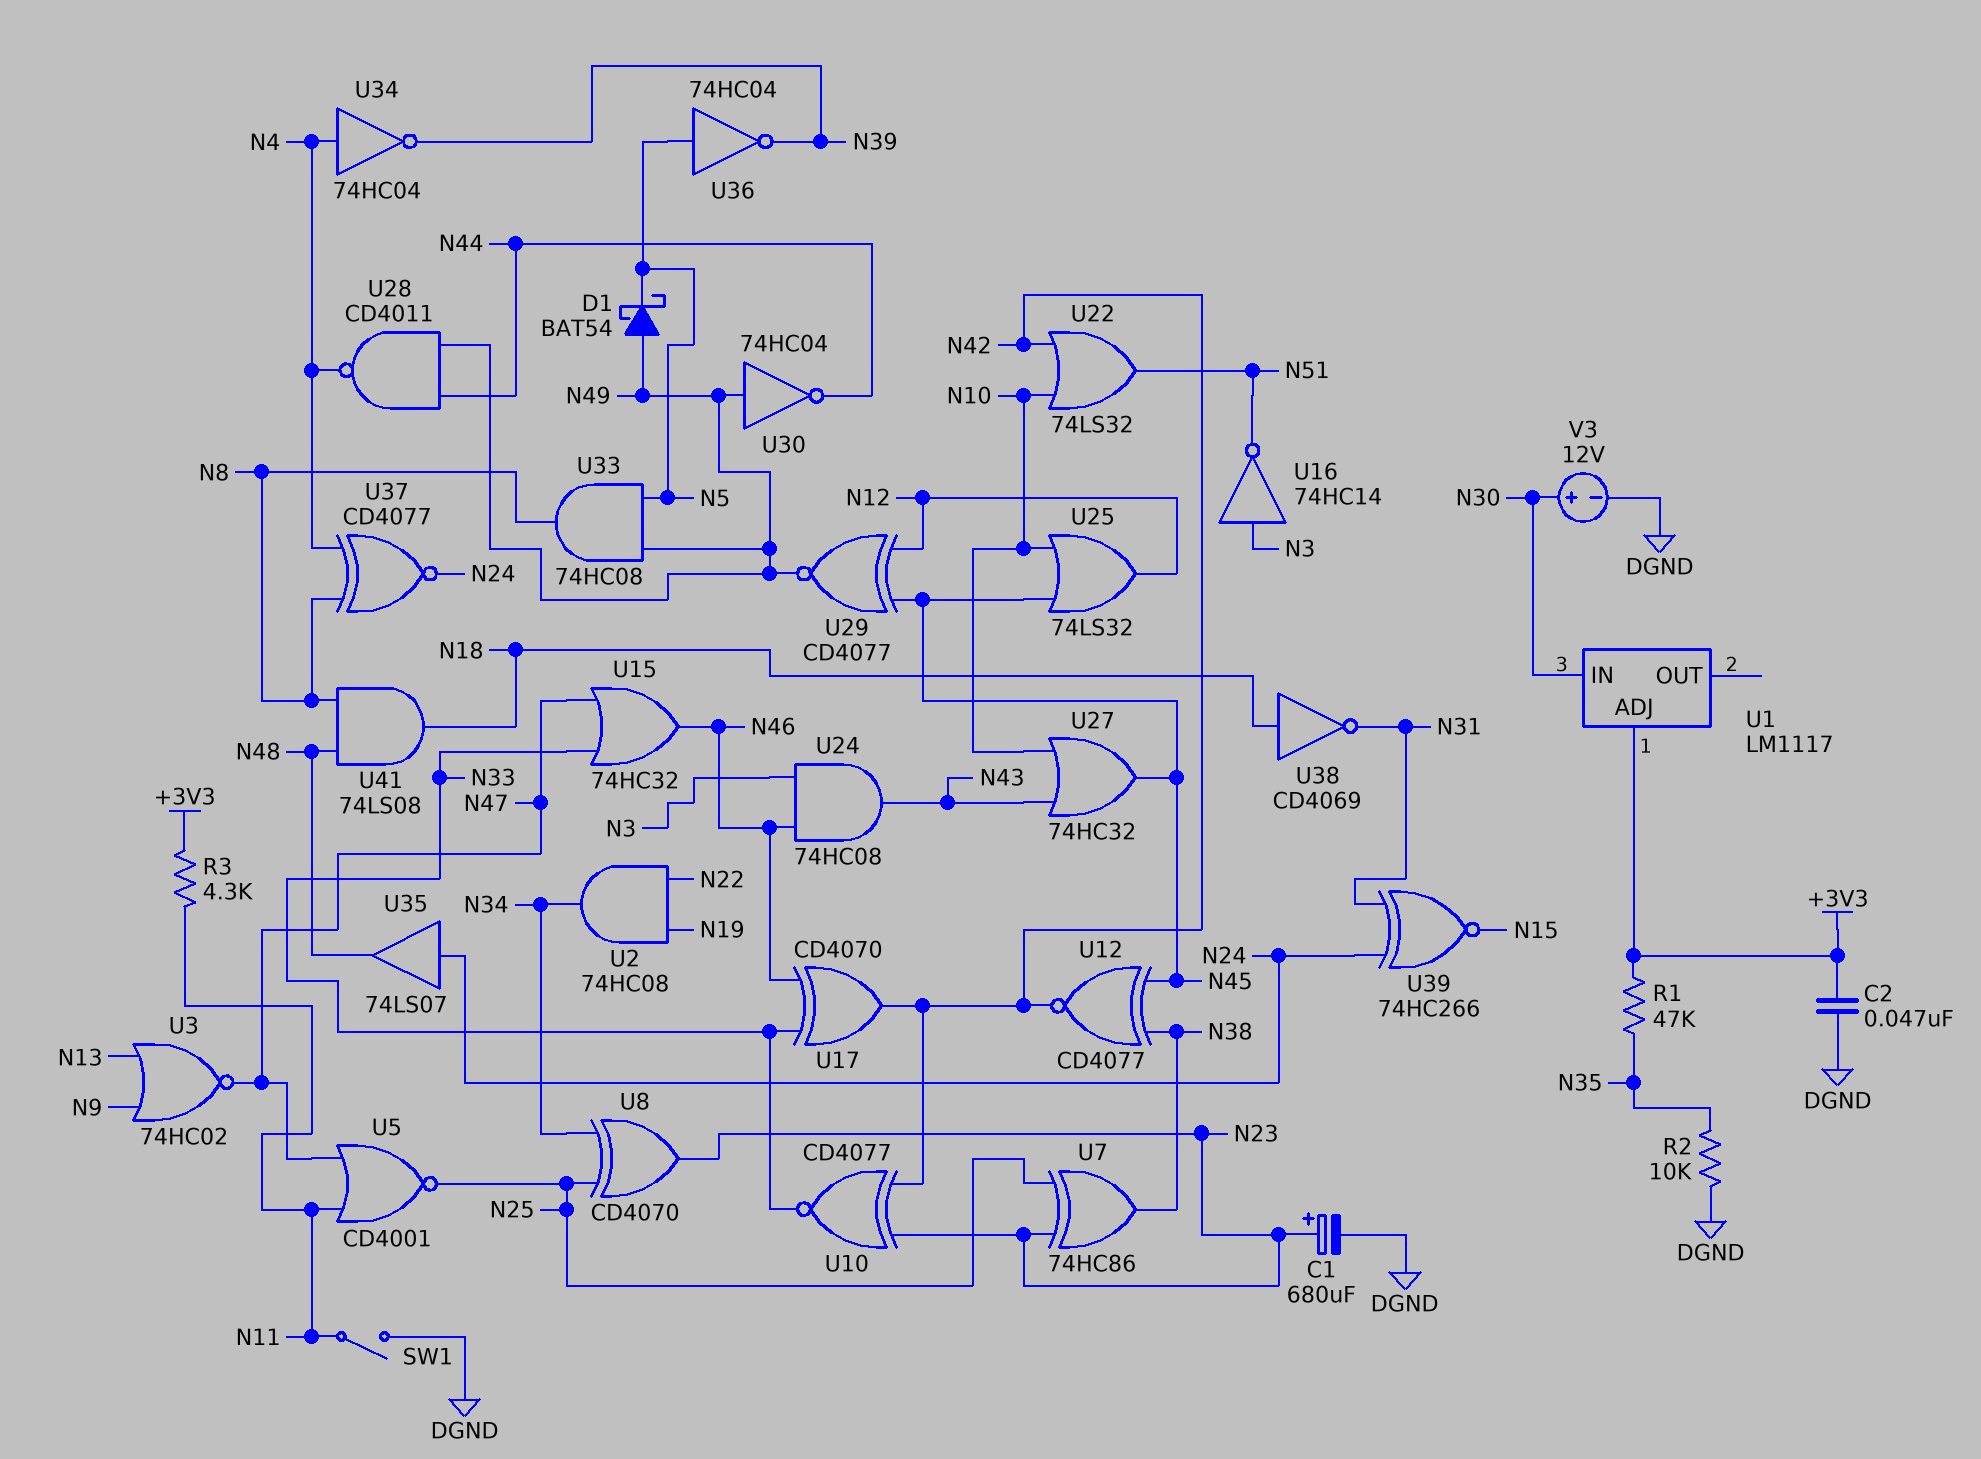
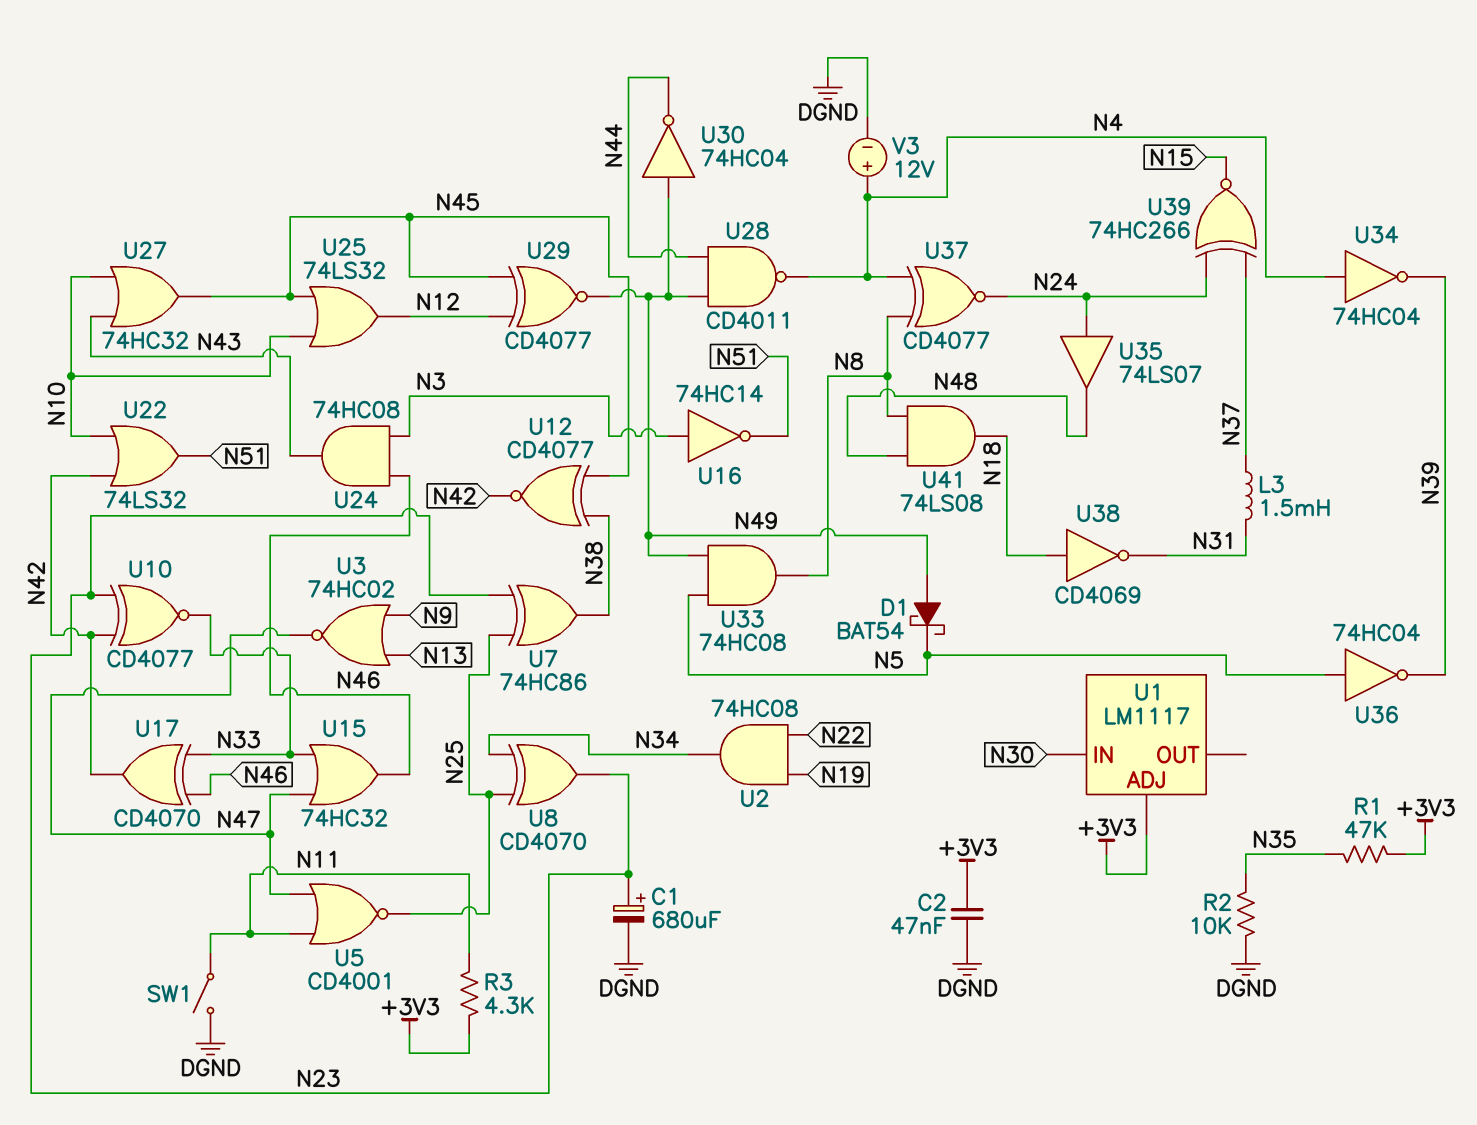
L3: none -> 1.5mH (N31, N37)
U39: XNOR 74HC266 (in N24, in N31, out N15) -> XNOR 74HC266 (in N24, in N37, out N15)
V3: 12V (plus N30, minus DGND) -> 12V (plus N4, minus DGND)

